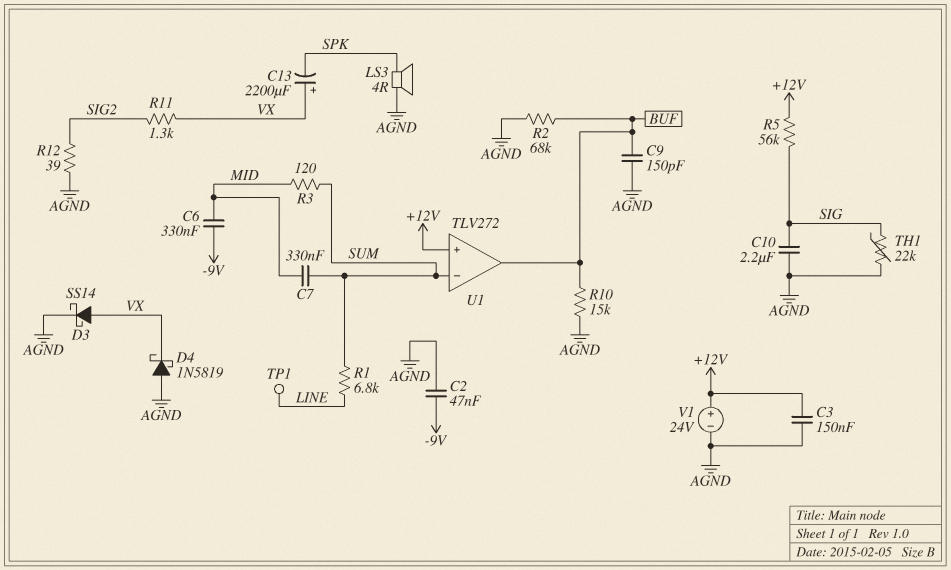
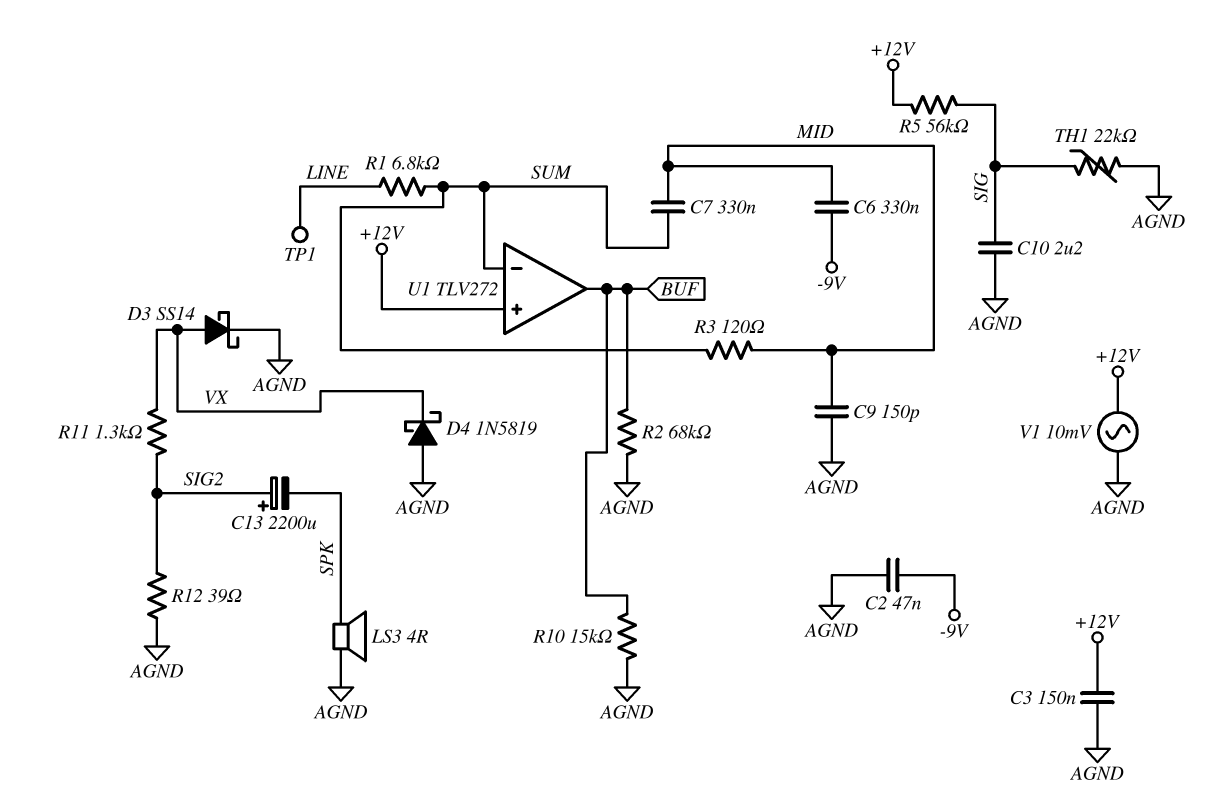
C9: 150pF (AGND, BUF) -> 150pF (AGND, MID)
C13: 2200uF (plus VX, minus SPK) -> 2200uF (plus SIG2, minus SPK)
V1: 24V (plus +12V, minus AGND) -> AC 10mV (+12V, AGND)

